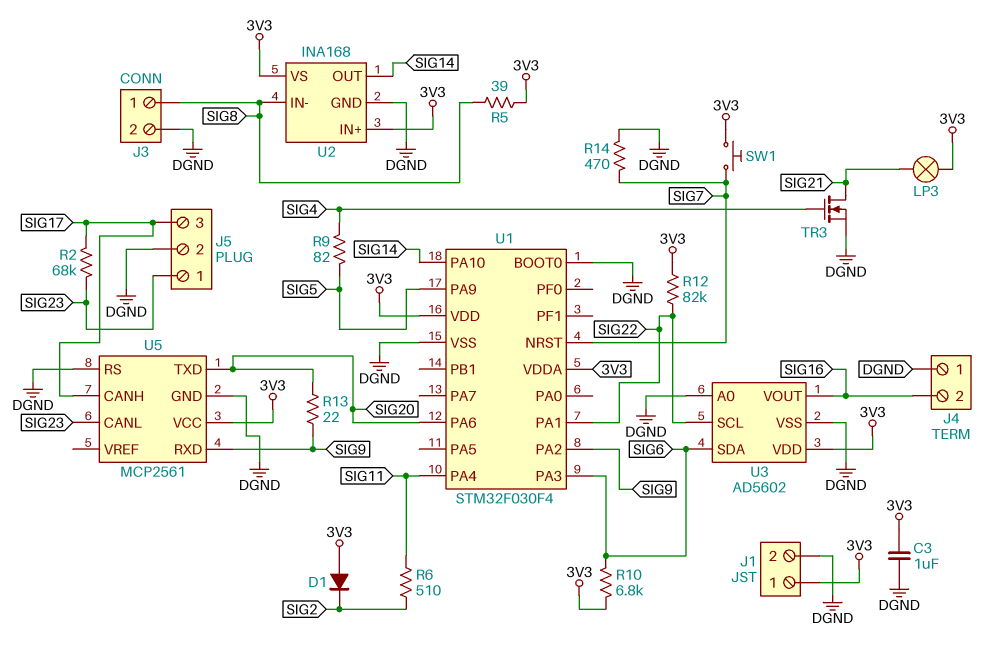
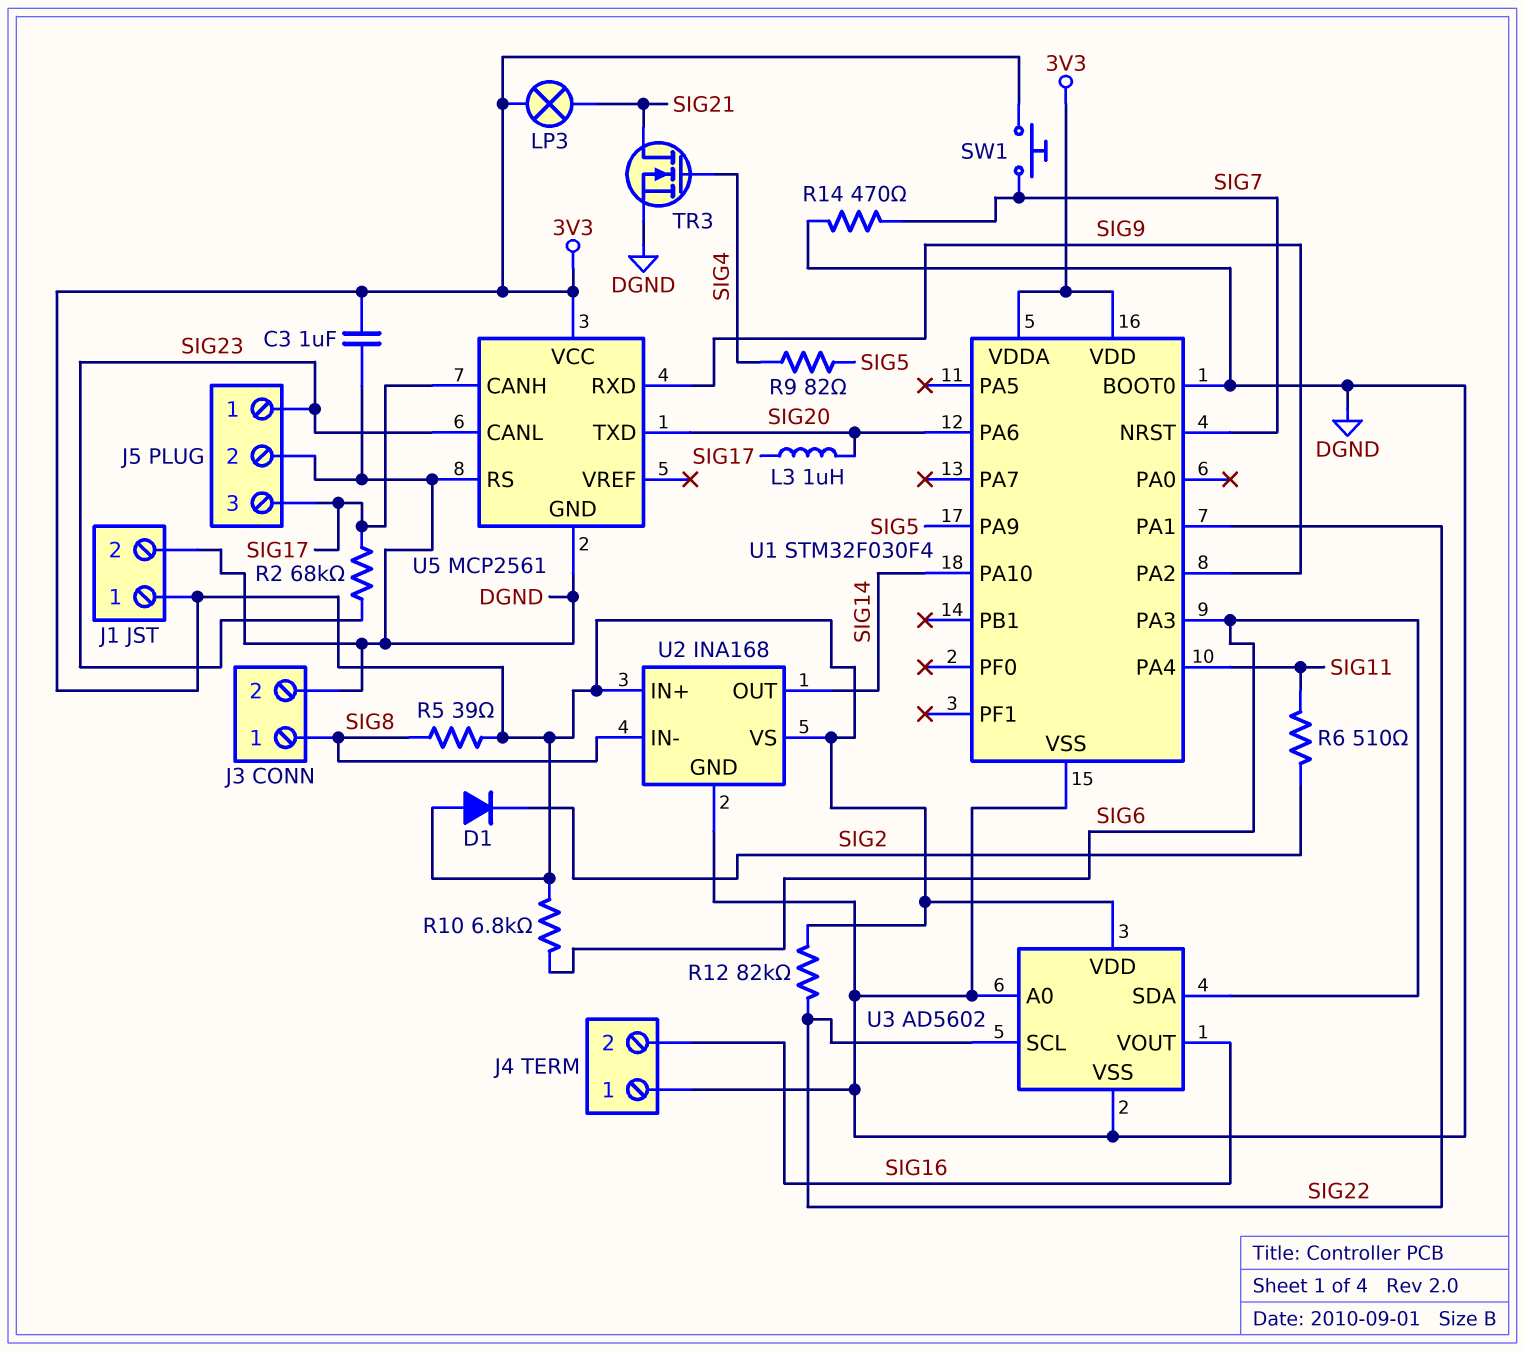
L3: none -> 1uH (SIG17, SIG20)
R13: 22 (SIG9, SIG20) -> none

